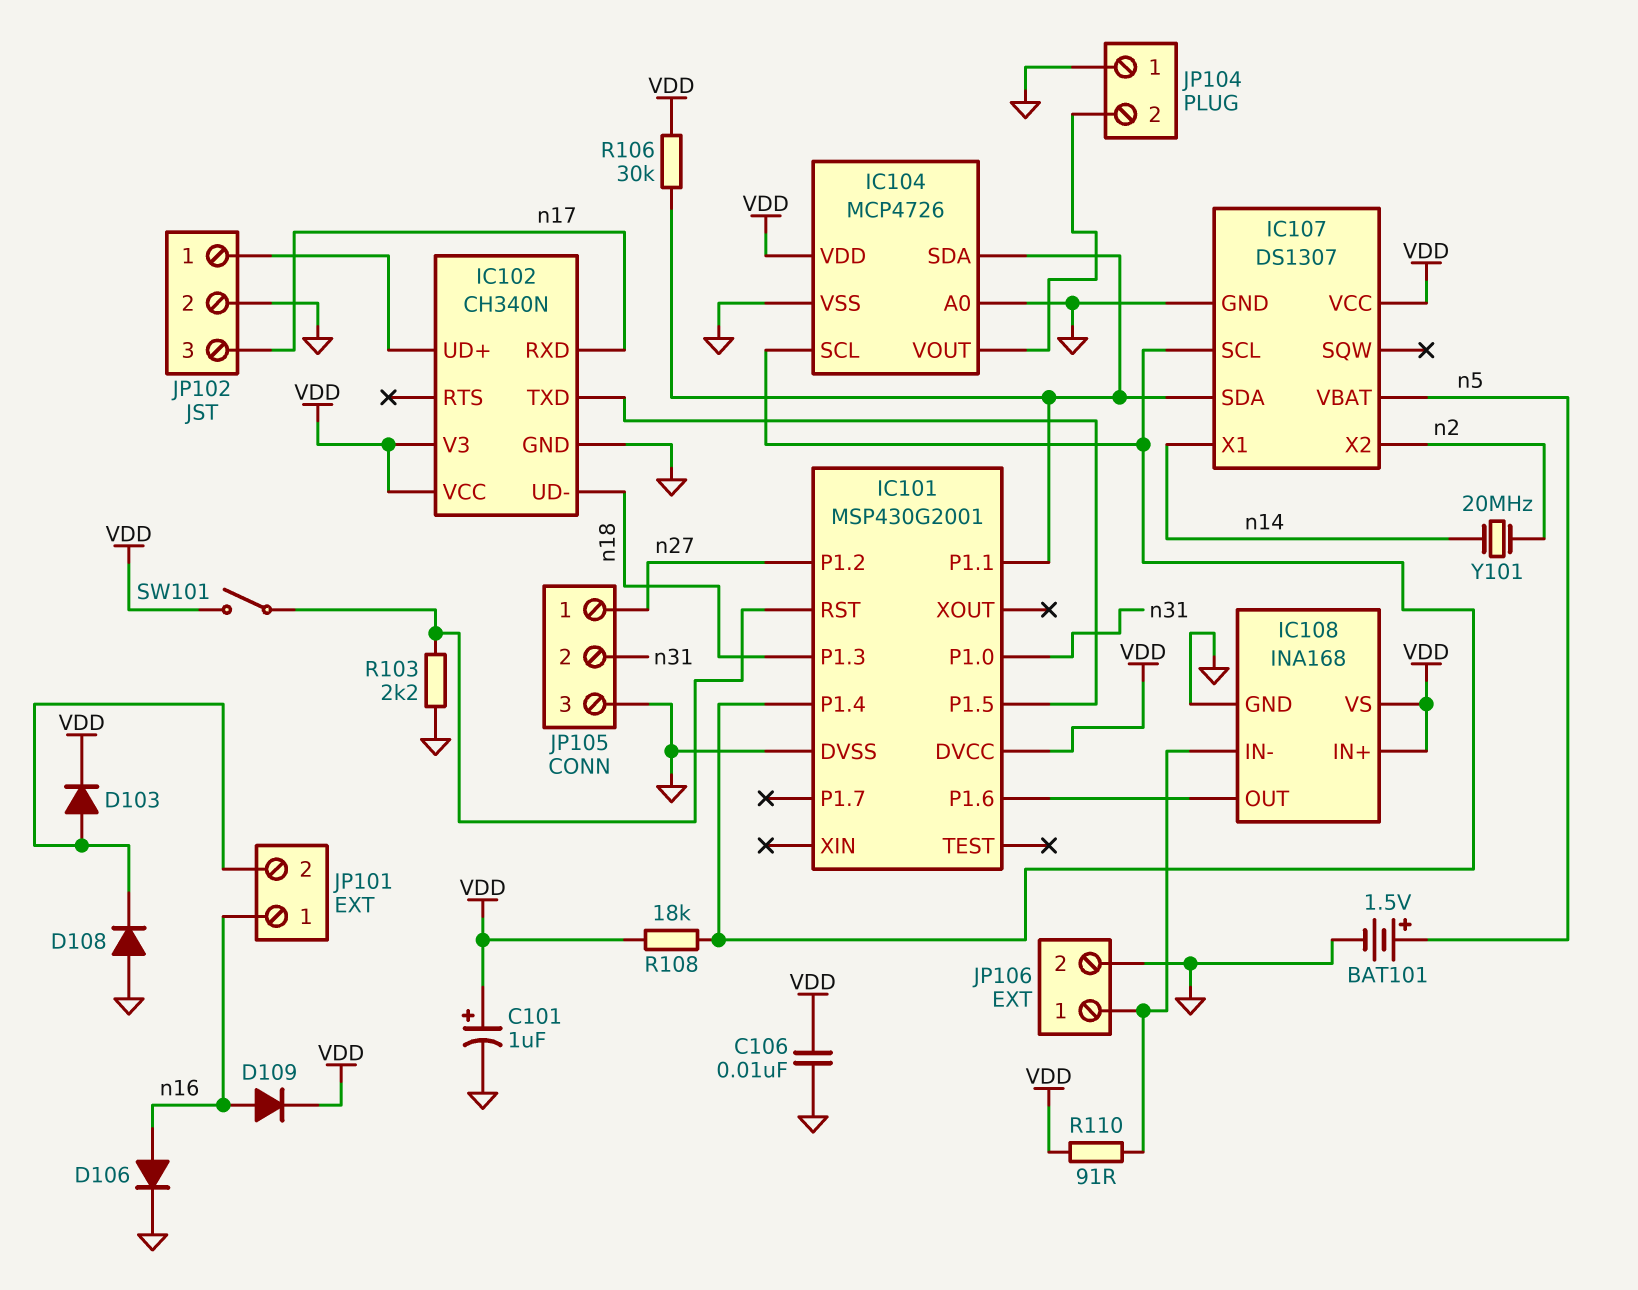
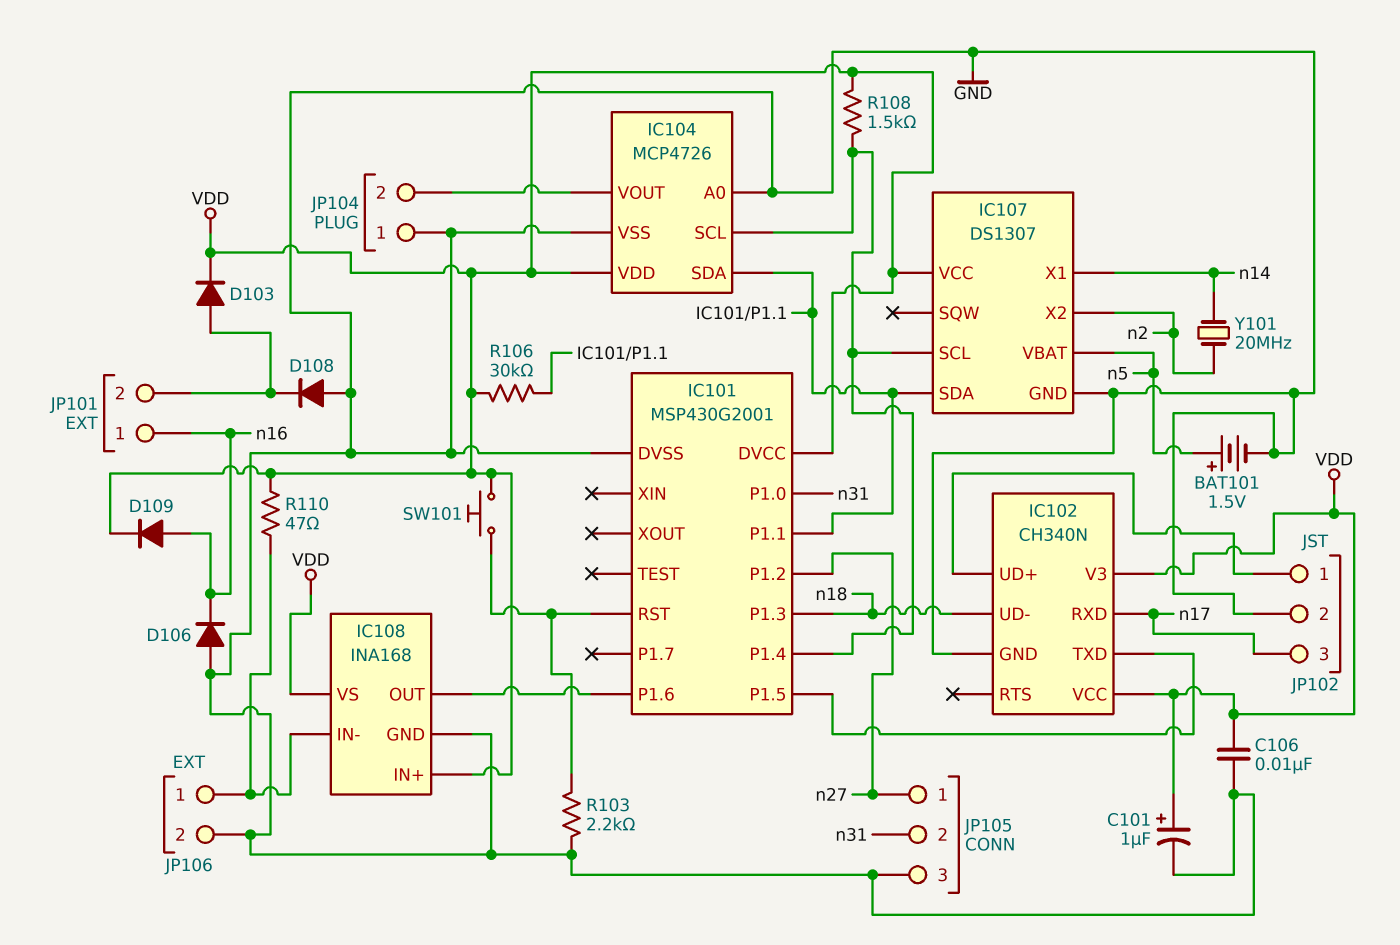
D106: diode (A n16, K GND) -> diode (A GND, K n16)
R108: 18k (IC101/P1.4, VDD) -> 1.5k (IC101/P1.4, VDD)
R110: 91 (IC108/IN-, VDD) -> 47 (IC108/IN-, VDD)
SW101: switch (IC101/RST, VDD) -> button (IC101/RST, VDD)

